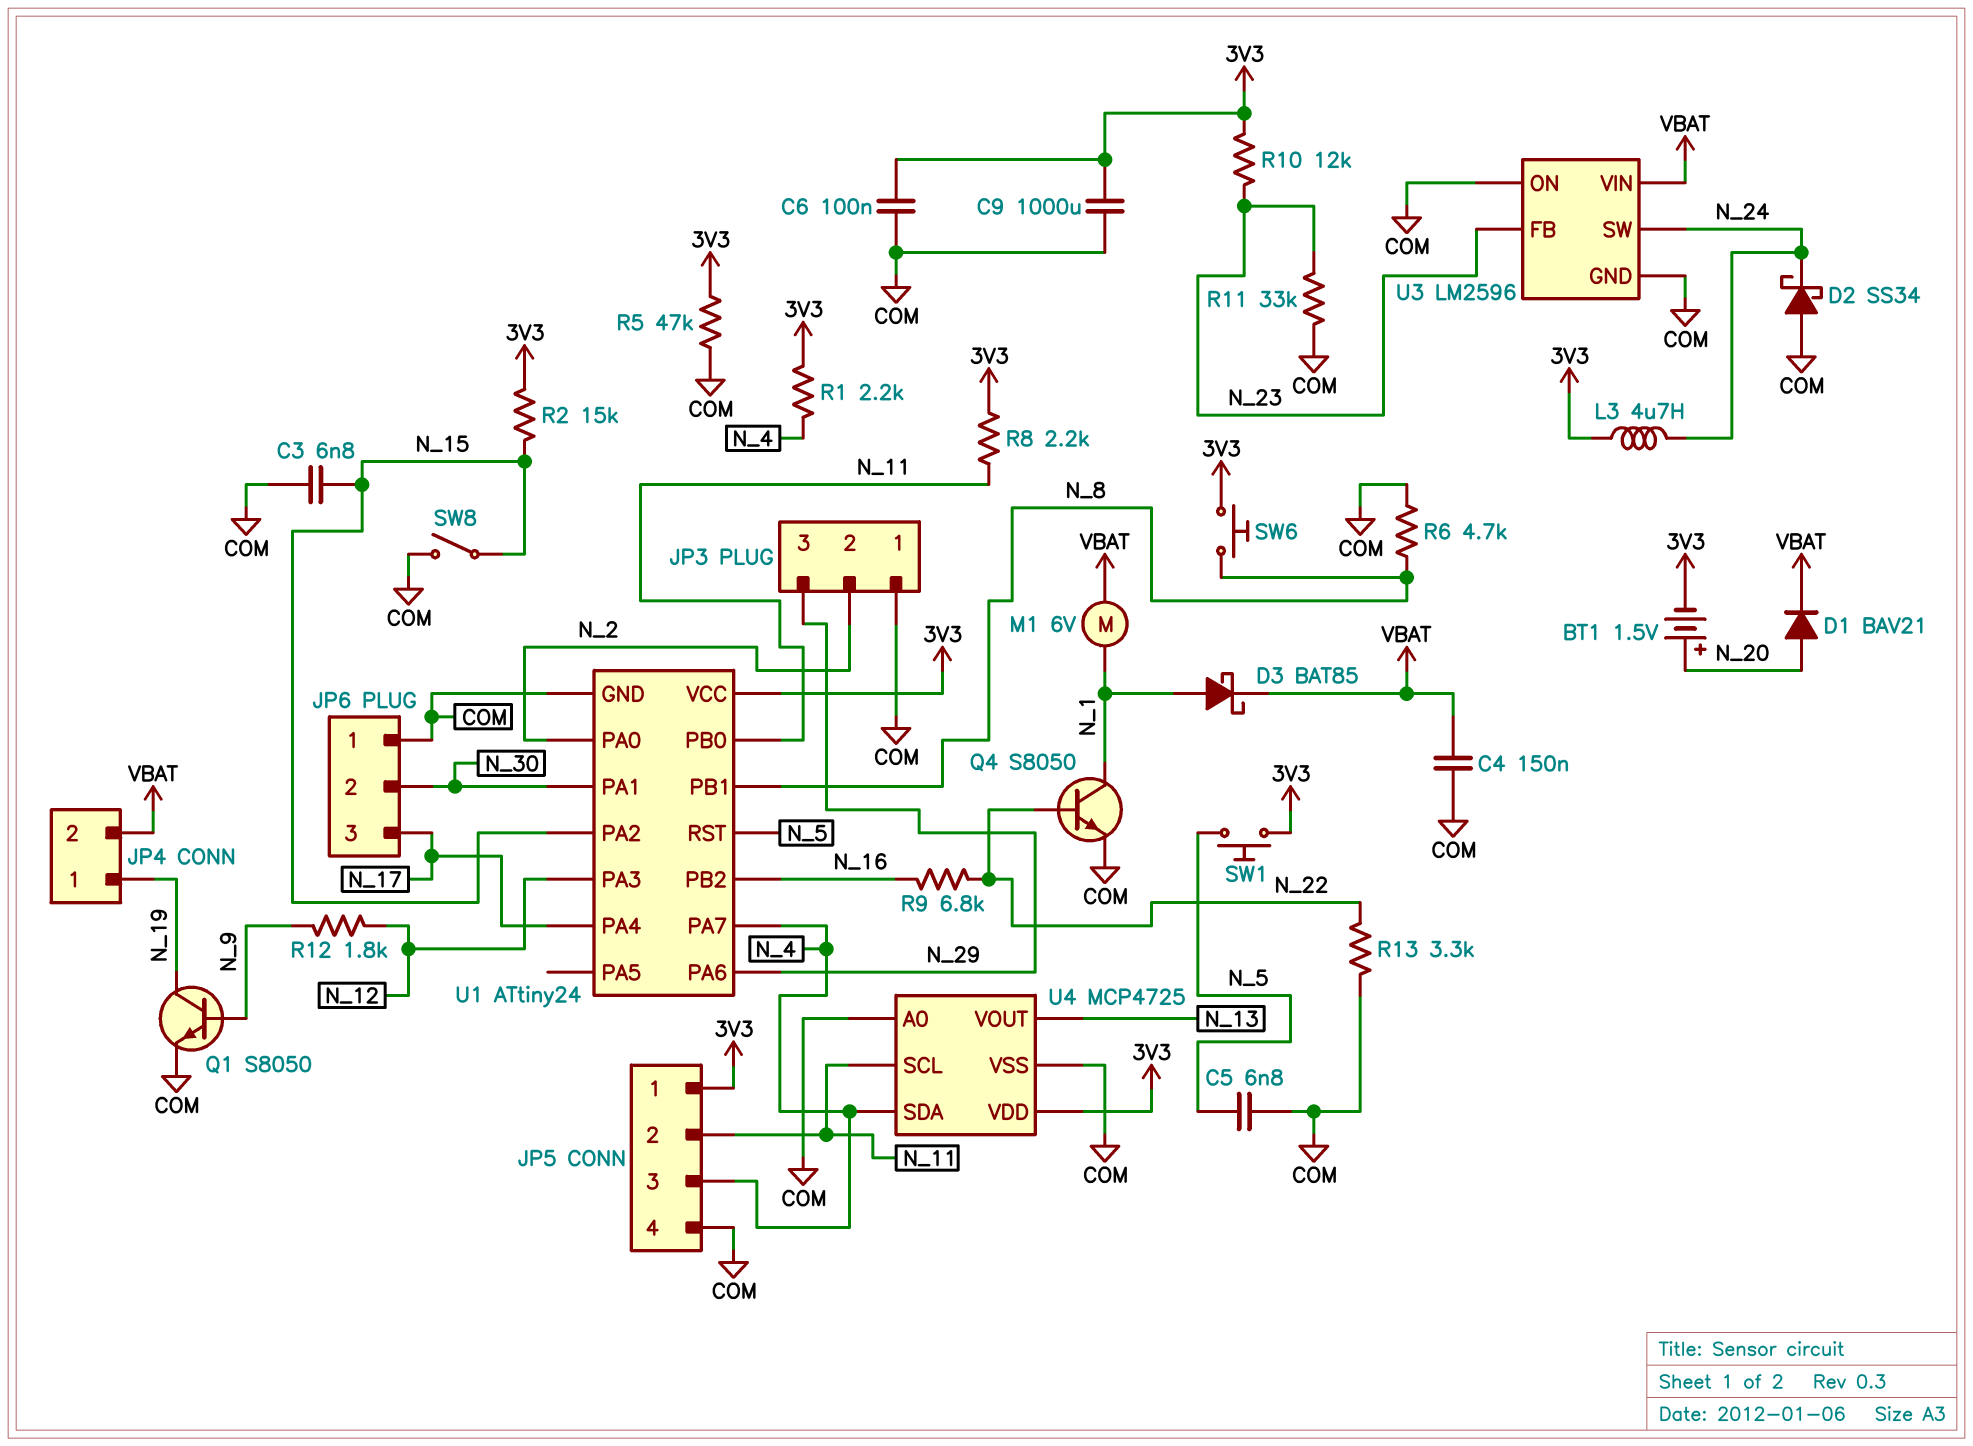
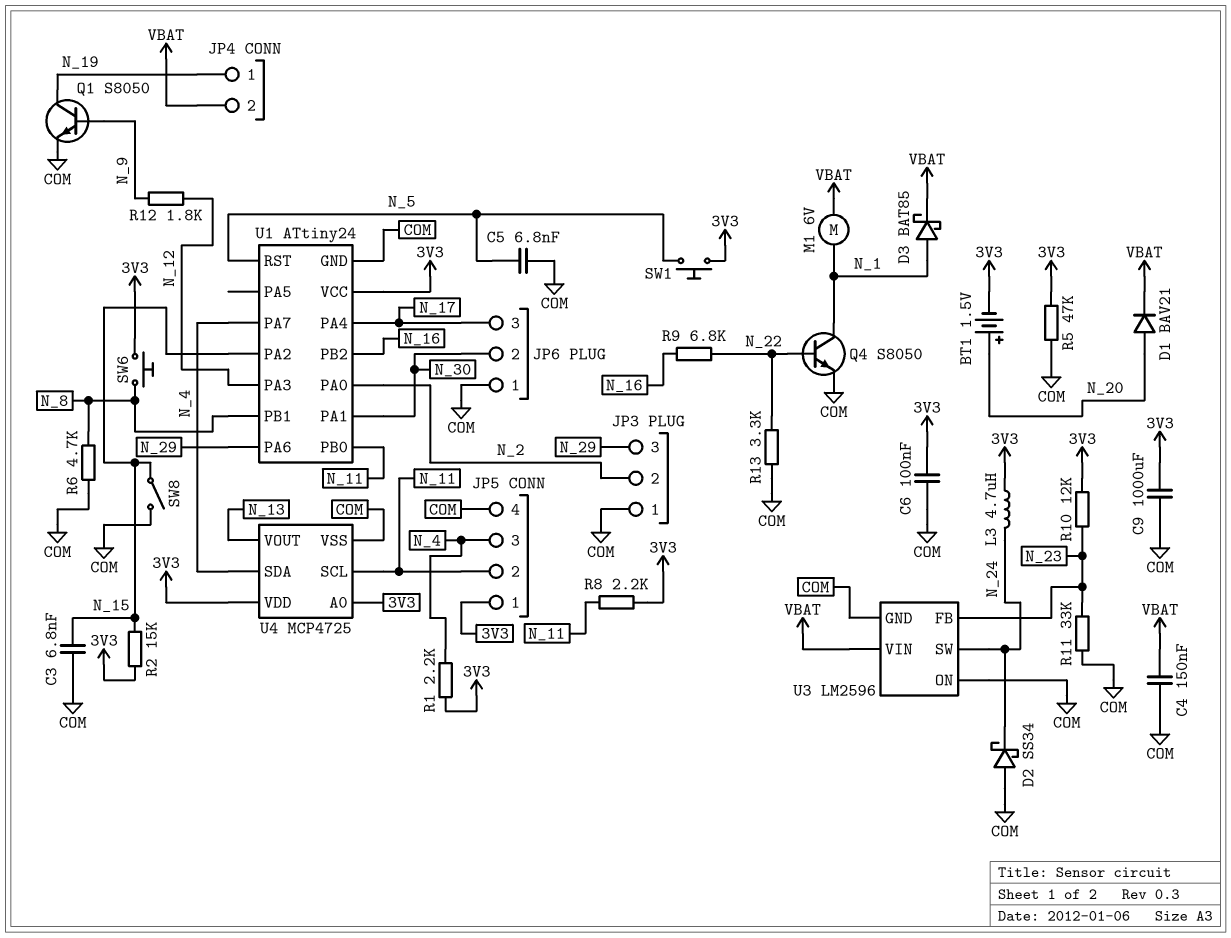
U4 pin A0: COM -> 3V3

